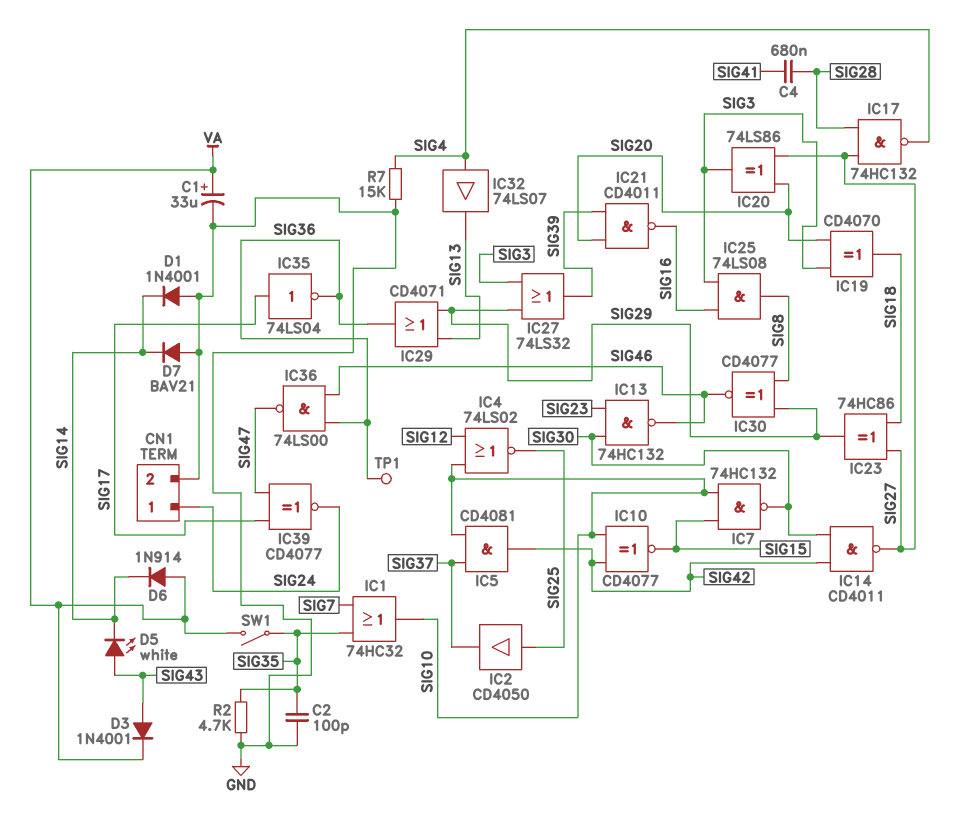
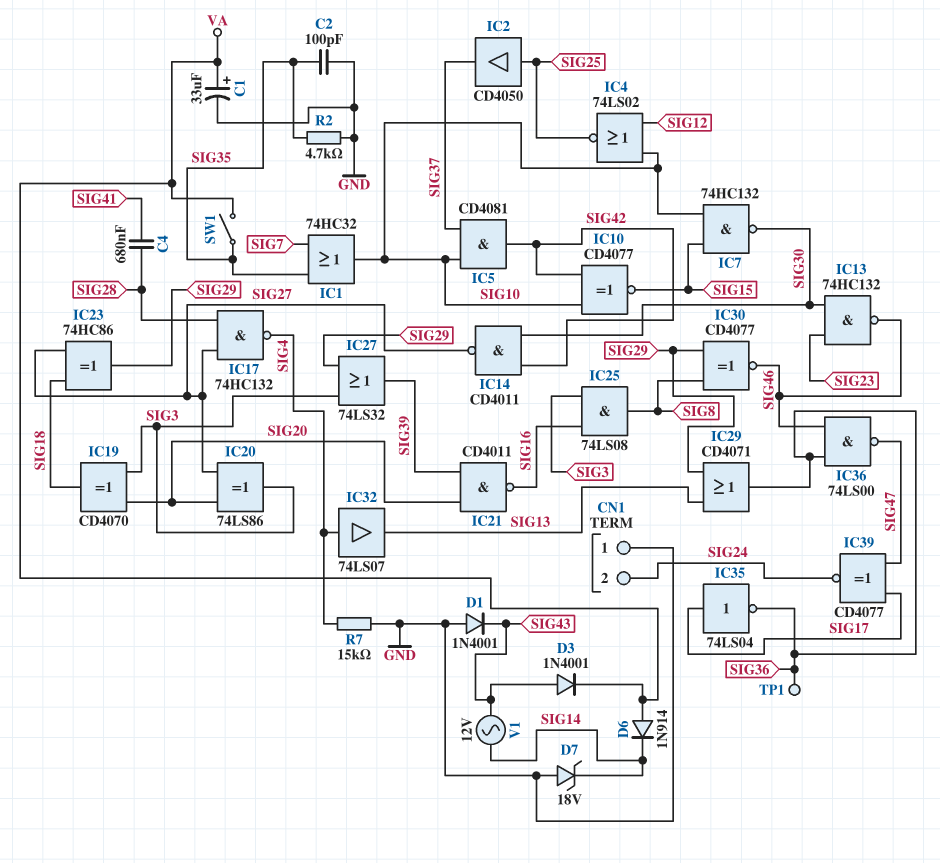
CN1 pin 1: SIG24 -> GND
CN1 pin 2: GND -> SIG24
D1: diode 1N4001 (A GND, K SIG14) -> diode 1N4001 (A GND, K SIG43)
D5: LED white (A SIG43, K SIG14) -> none
D7: diode BAV21 (A GND, K SIG14) -> zener 18V (A GND, K SIG14)
V1: none -> AC 12V (SIG14, SIG43)

